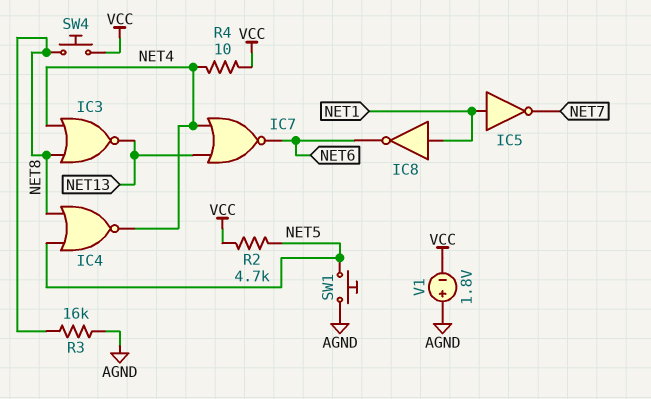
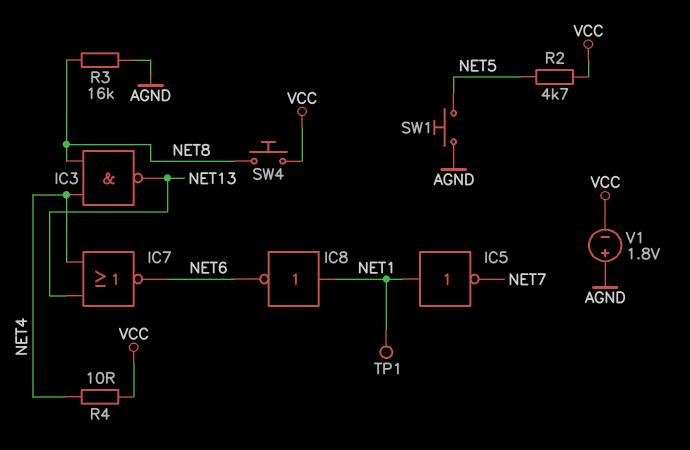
IC3: NOR (in NET4, in NET8, out NET13) -> NAND (in NET4, in NET8, out NET13)
IC4: NOR (in NET5, in NET8, out NET4) -> none
TP1: none -> test point (NET1)

